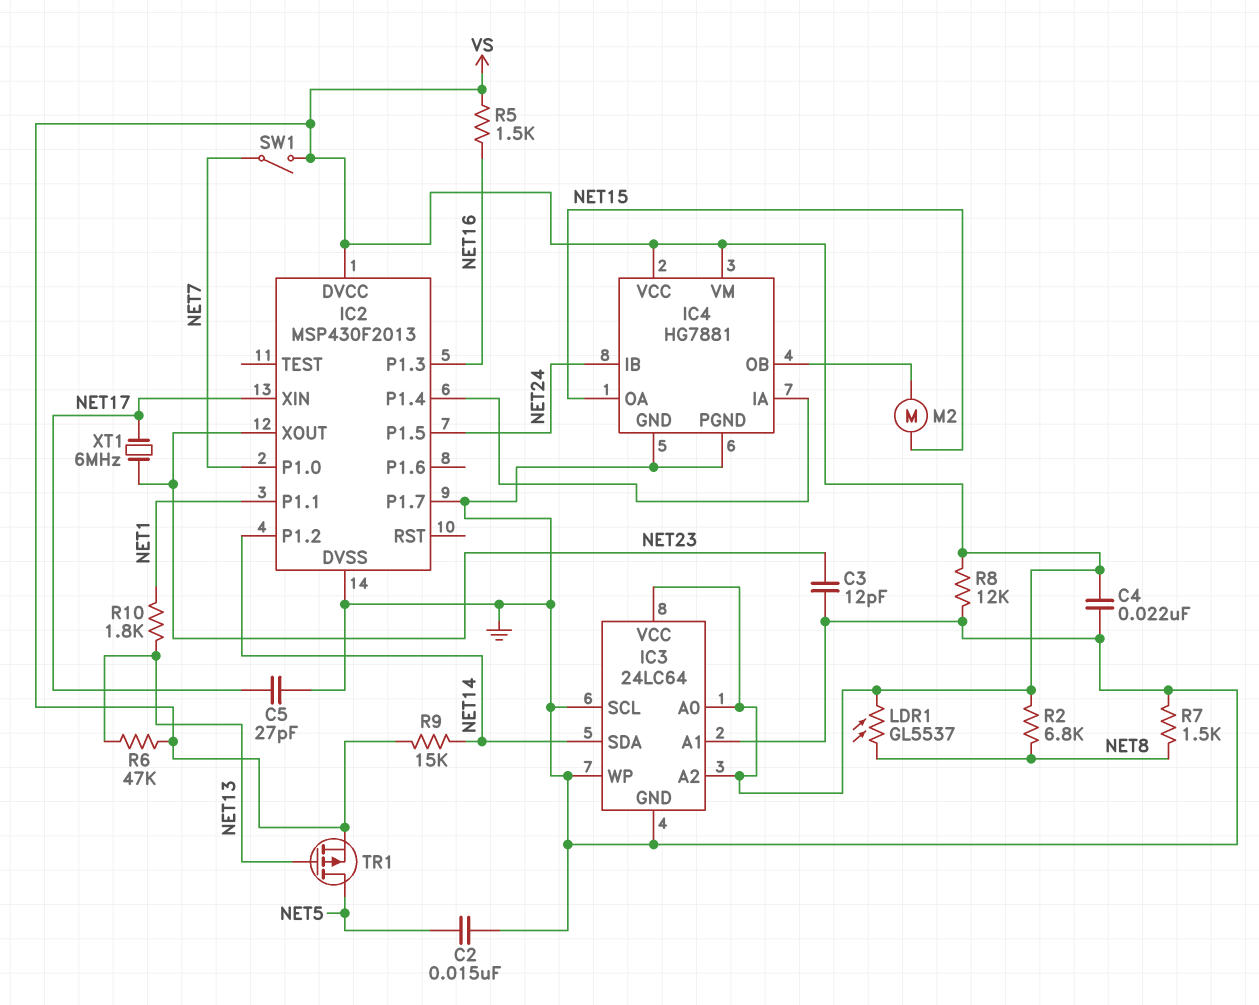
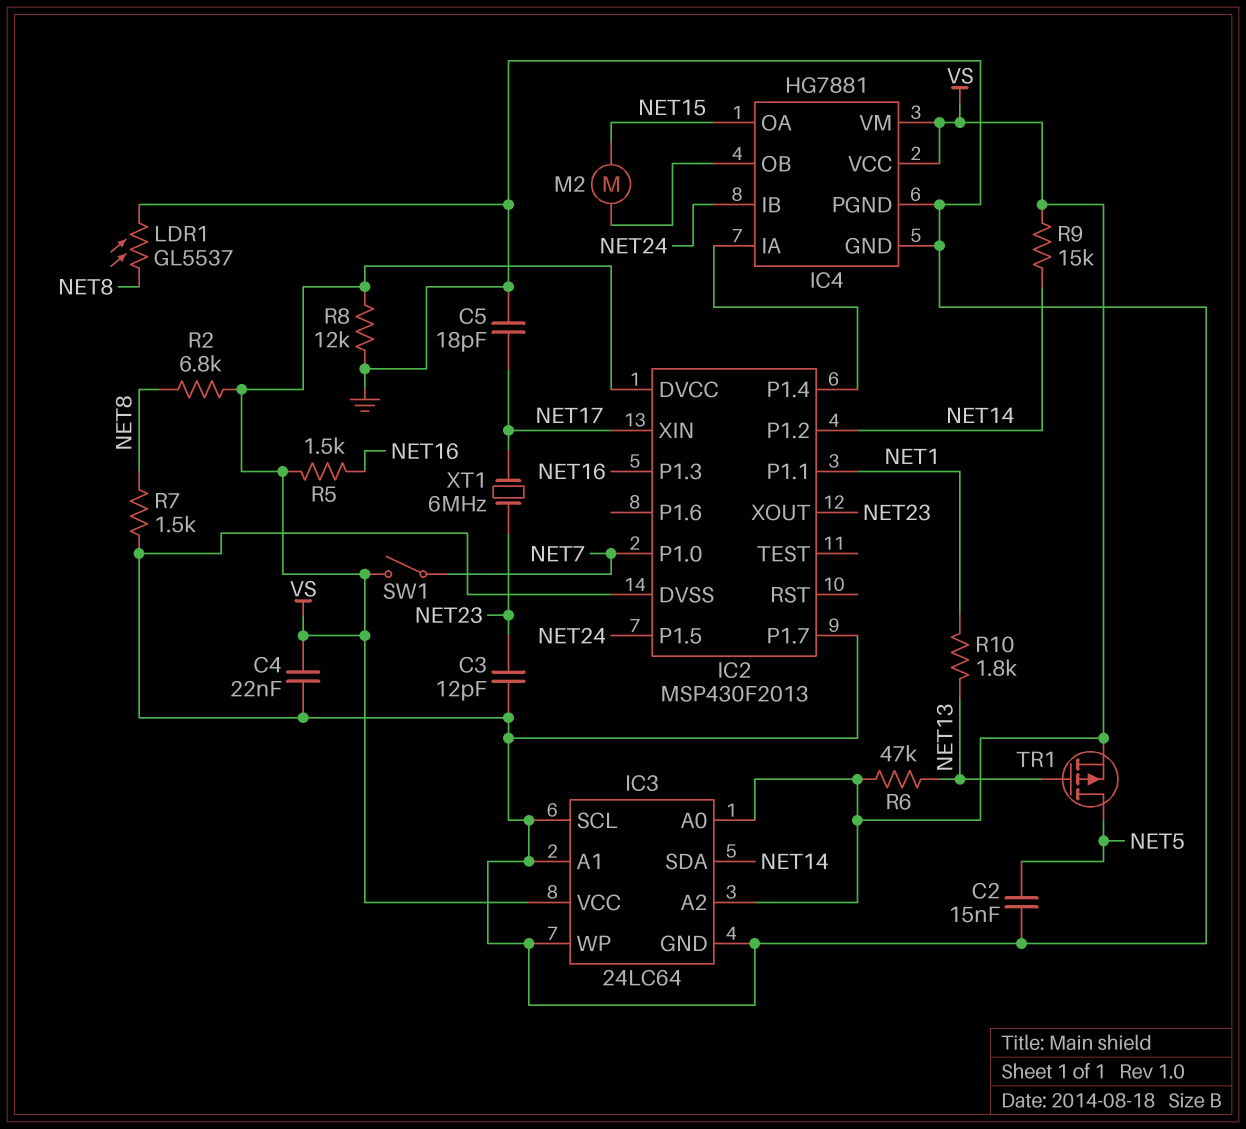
C5: 27pF (GND, NET17) -> 18pF (GND, NET17)
LDR1: GL5537 (NET8, VS) -> GL5537 (GND, NET8)

